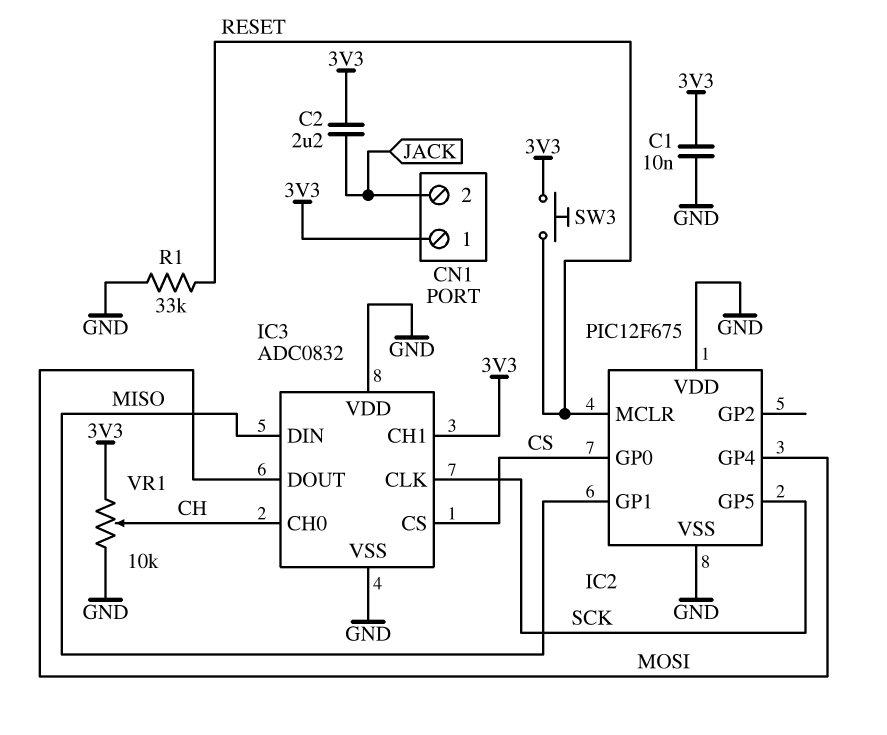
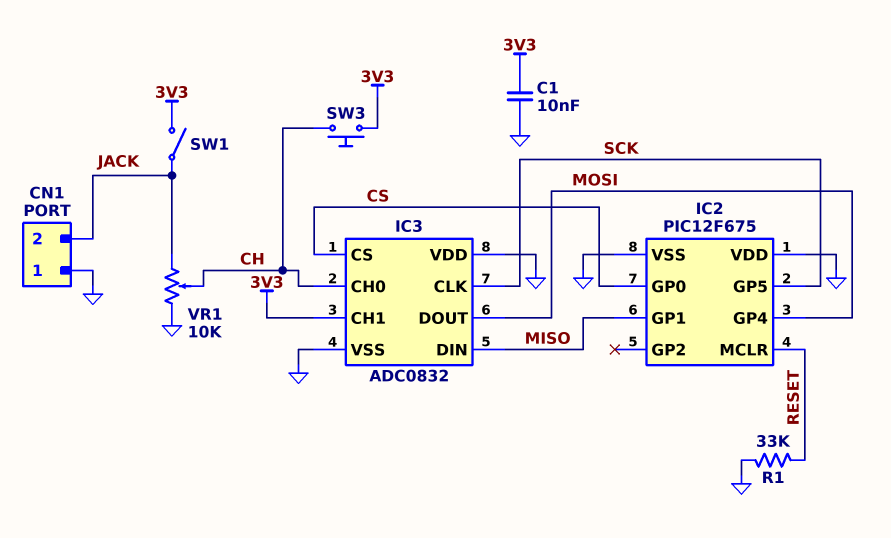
C2: 2.2uF (3V3, JACK) -> none
CN1 pin 1: 3V3 -> GND
SW1: none -> switch (3V3, JACK)
SW3: button (3V3, RESET) -> button (3V3, CH)
VR1: 10k (3V3, GND, wiper CH) -> 10k (GND, JACK, wiper CH)

